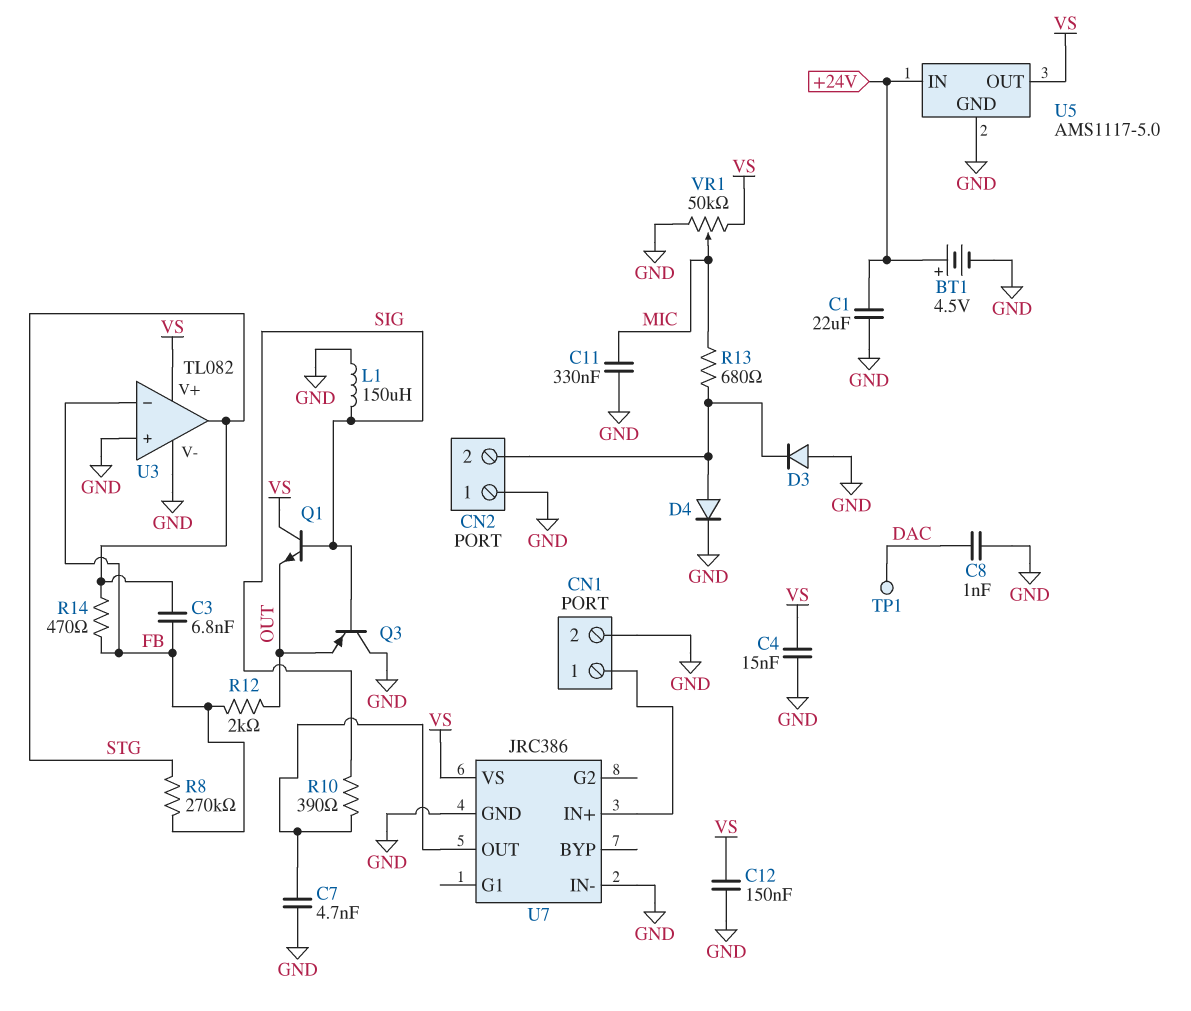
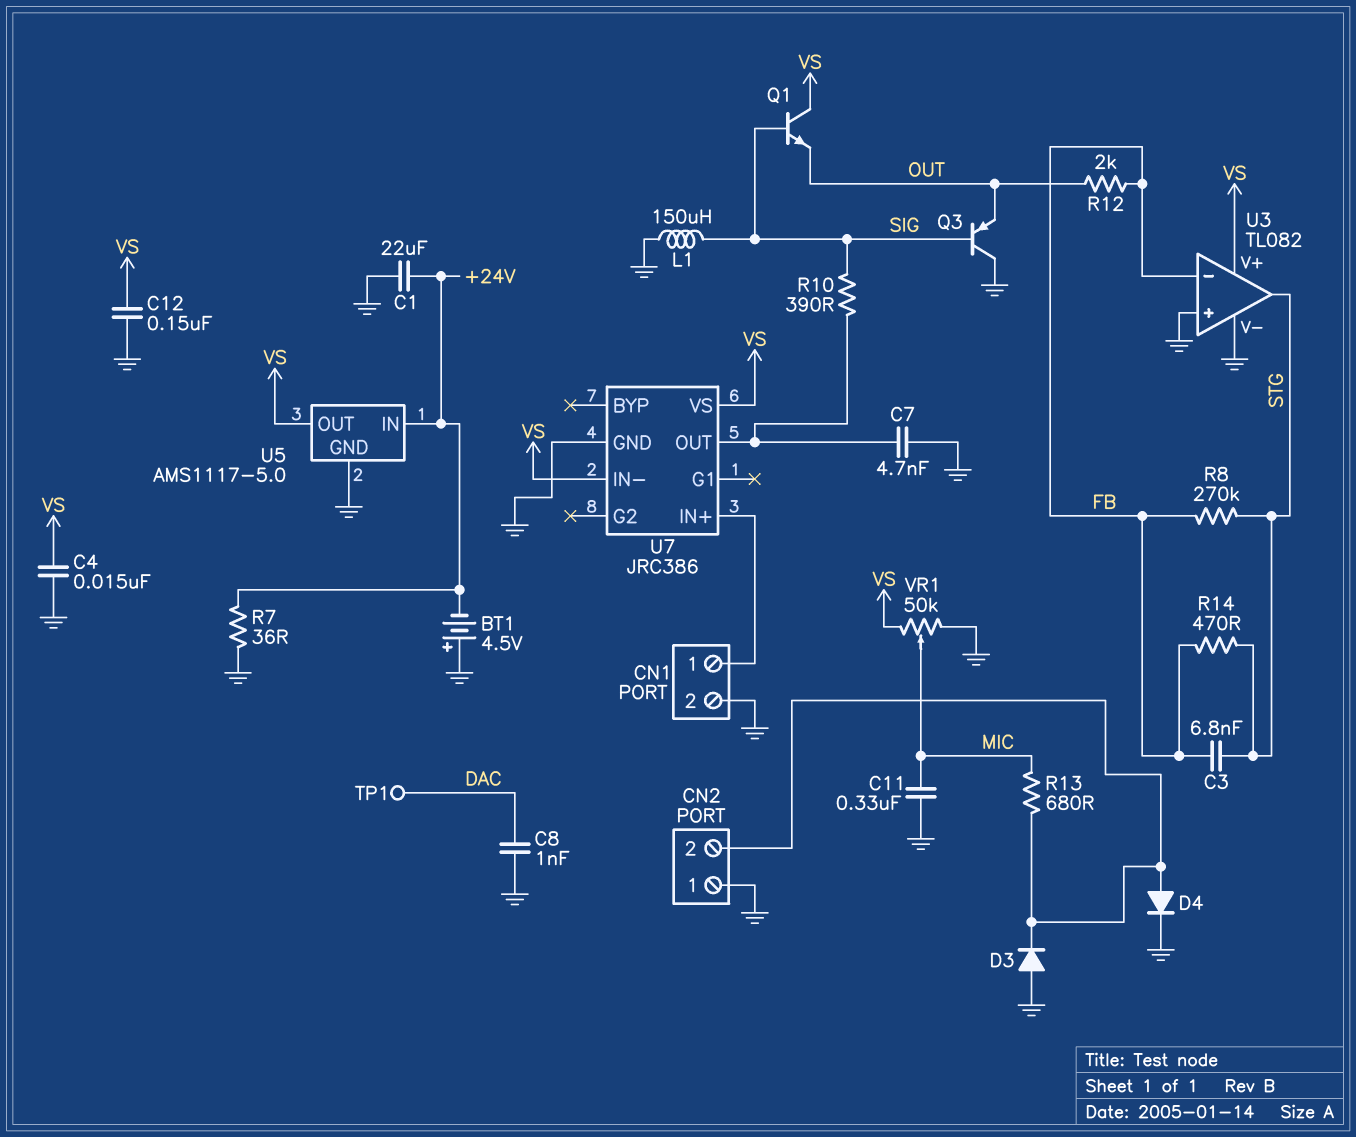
BT1: 4.5V (plus +24V, minus GND) -> 4.5V (plus GND, minus +24V)
R7: none -> 36 (+24V, GND)
U7 pin IN-: GND -> VS

